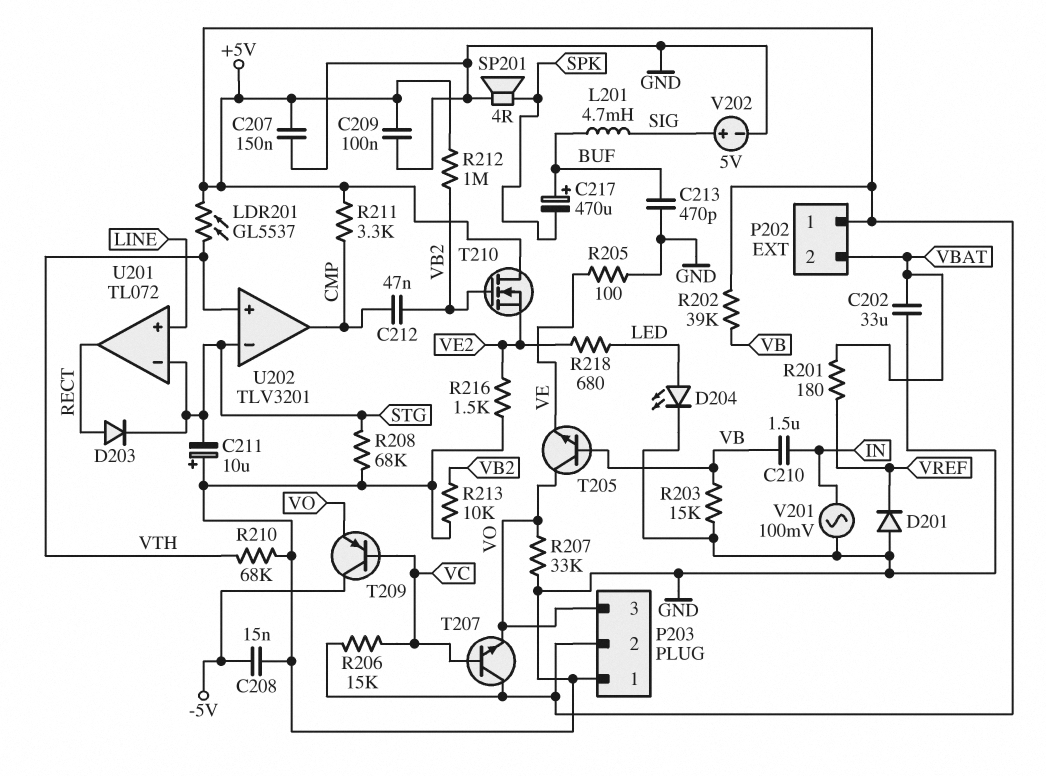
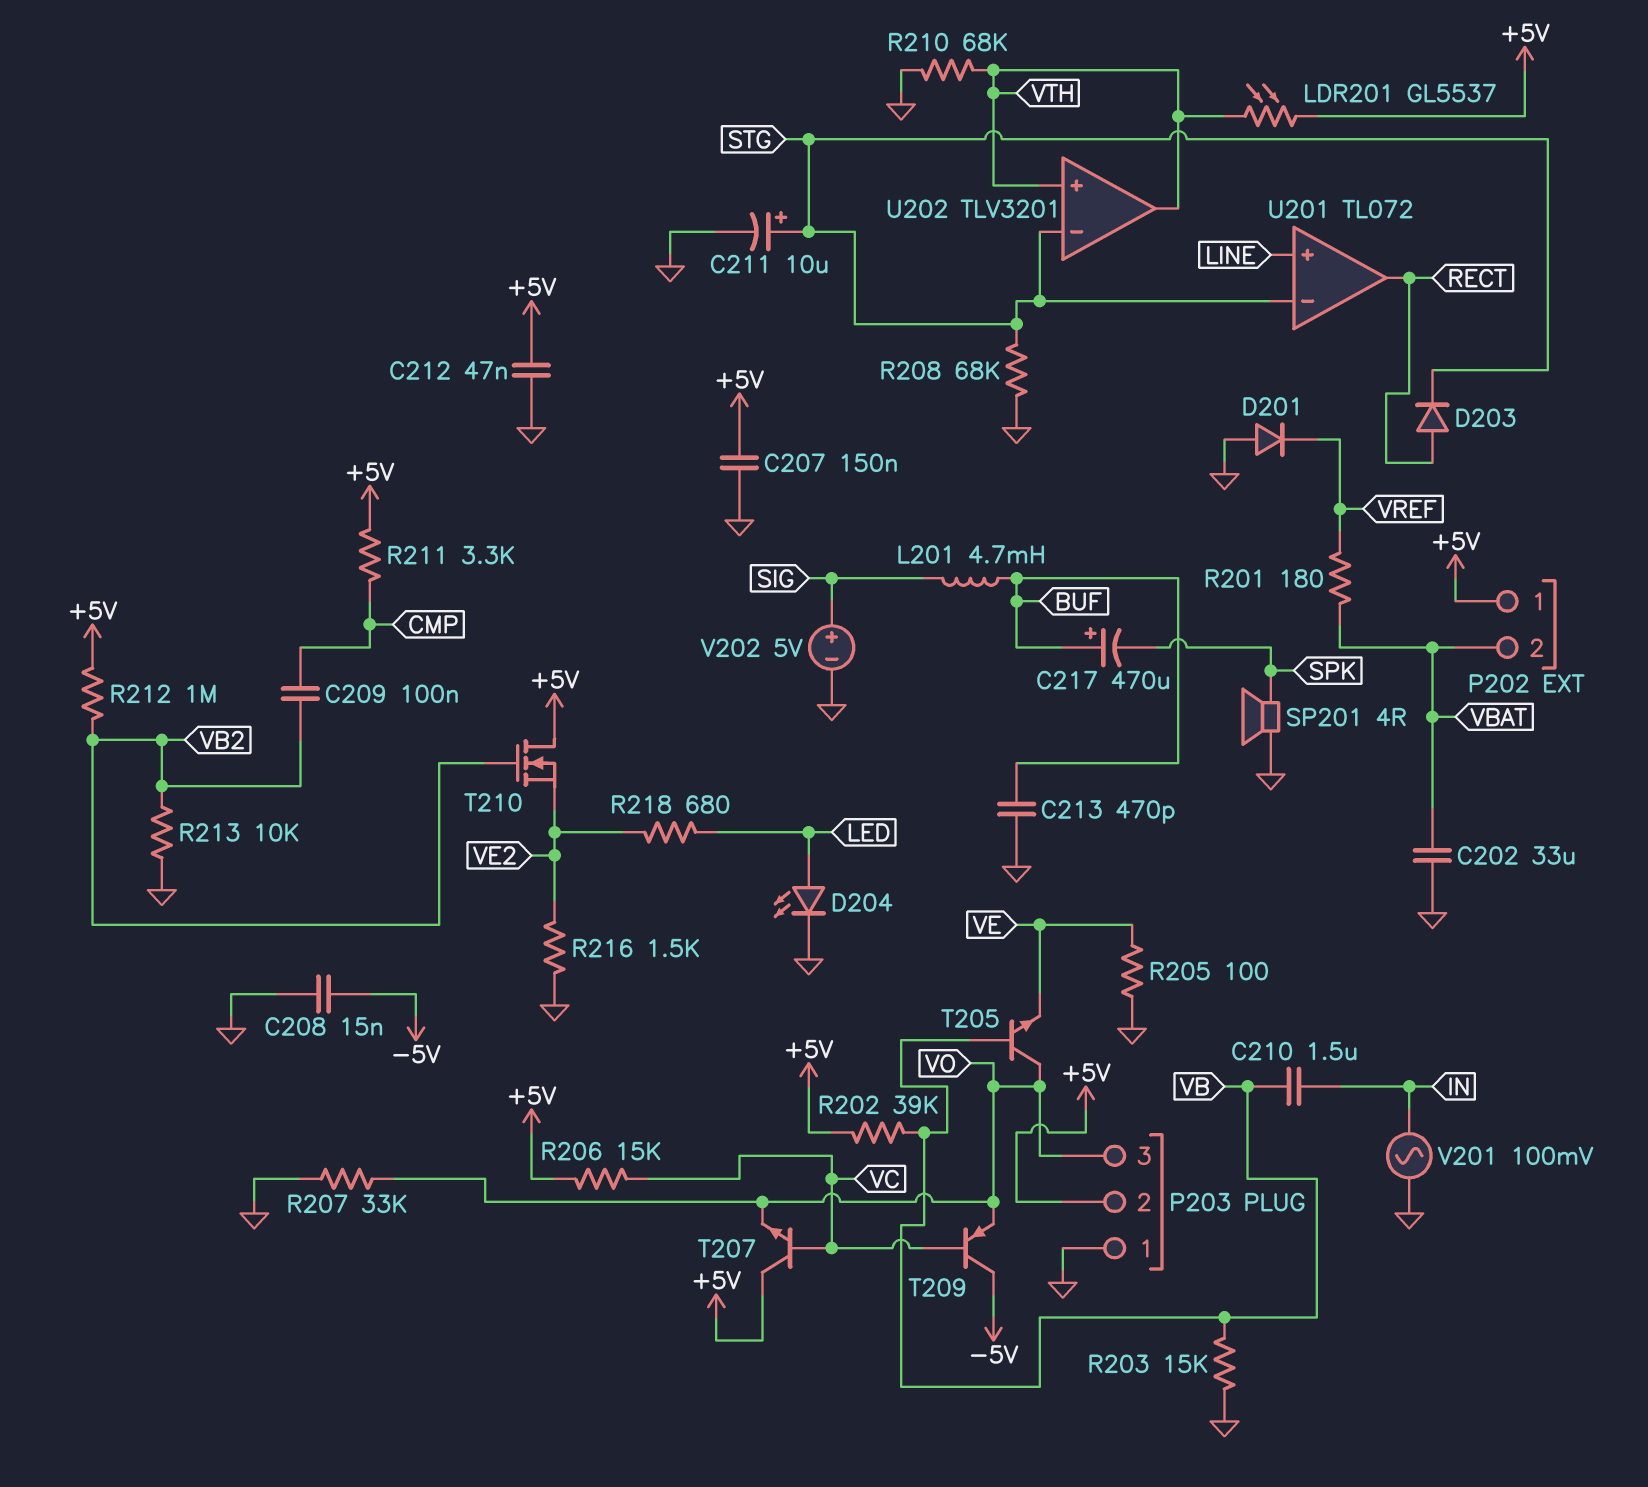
C209: 100nF (+5V, GND) -> 100nF (CMP, VB2)
C211: 10uF (plus GND, minus STG) -> 10uF (plus STG, minus GND)
C212: 47nF (CMP, VB2) -> 47nF (+5V, GND)
U202 pin out: CMP -> VTH

